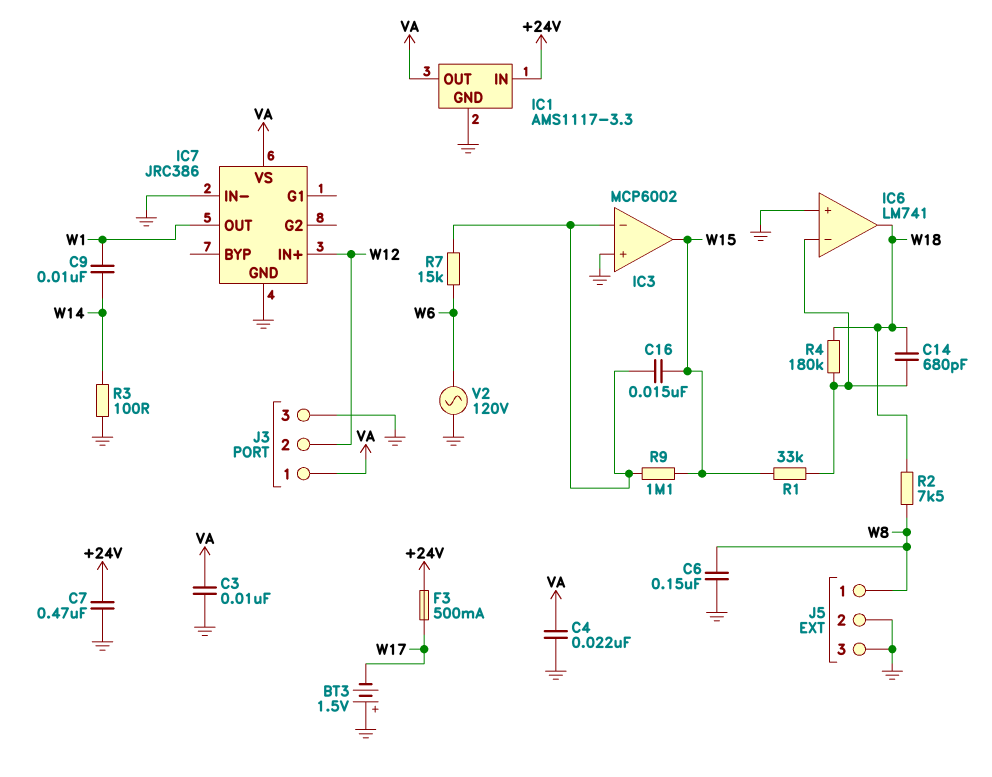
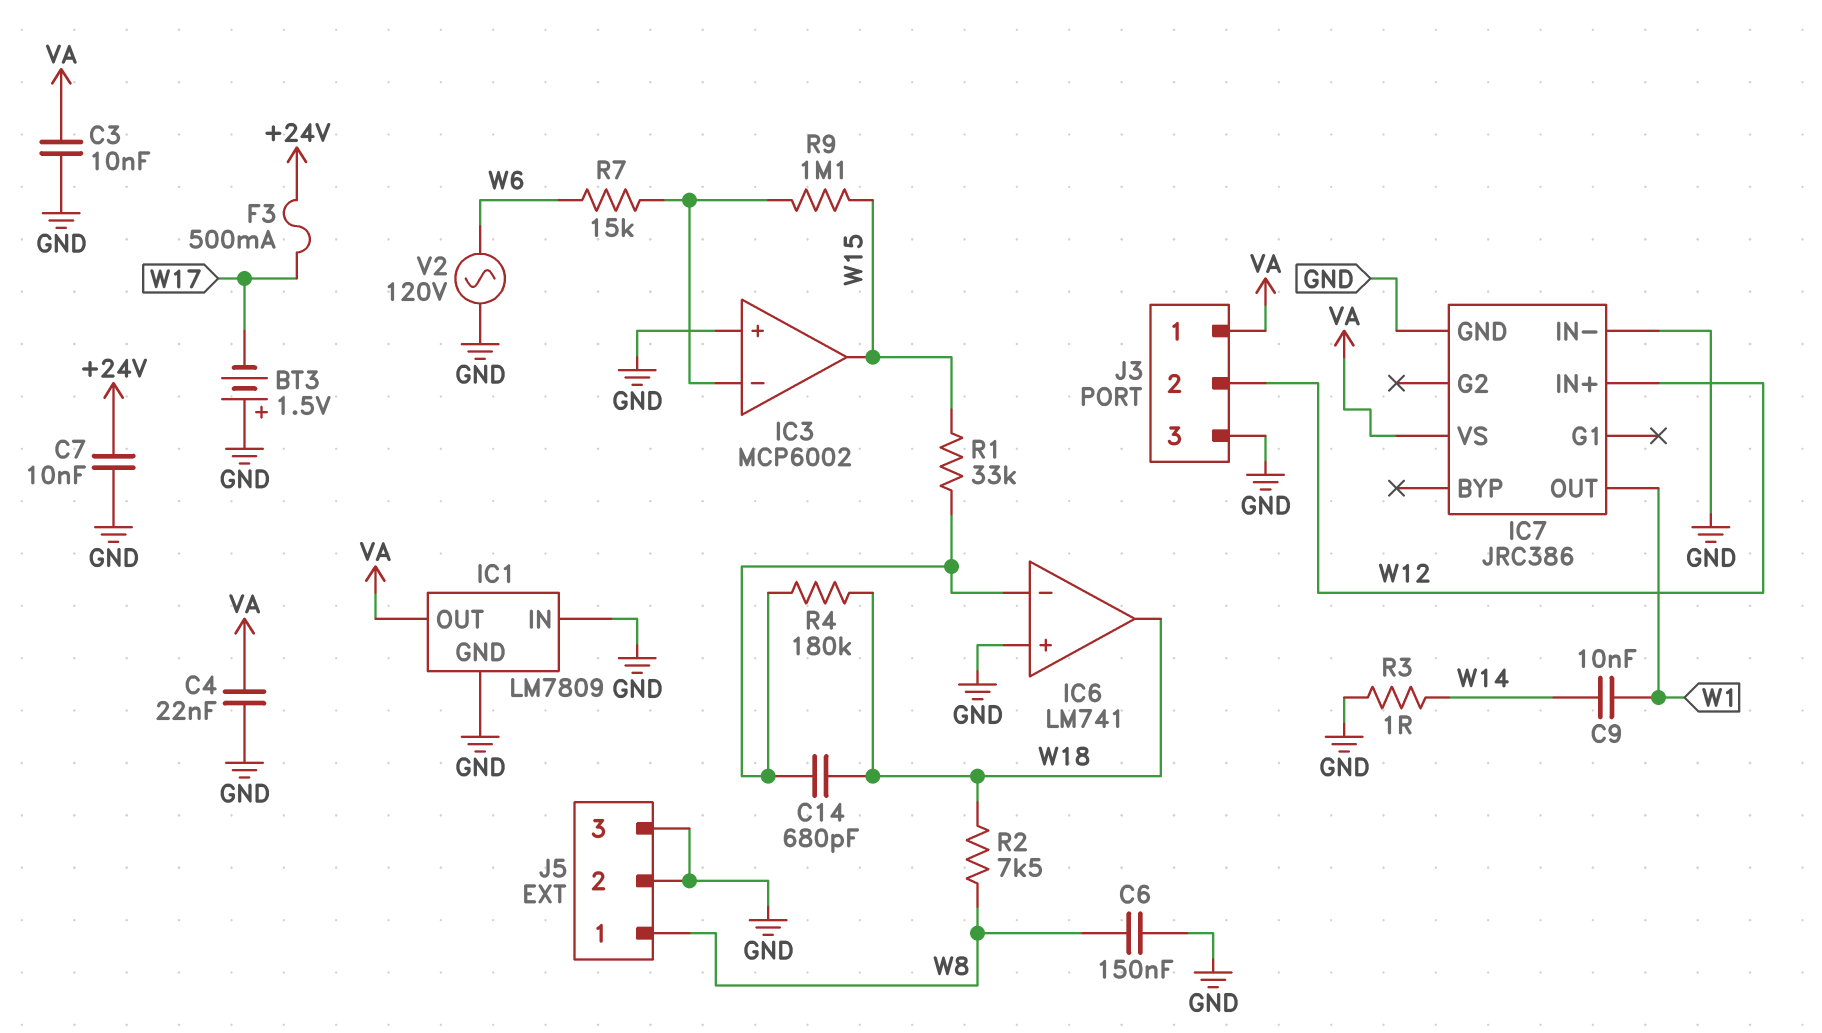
C7: 470nF (+24V, GND) -> 10nF (+24V, GND)
C16: 15nF (IC3/in-, W15) -> none
IC1: AMS1117-3.3 -> LM7809
IC1 pin IN: +24V -> GND
R3: 100 (GND, W14) -> 1 (GND, W14)

